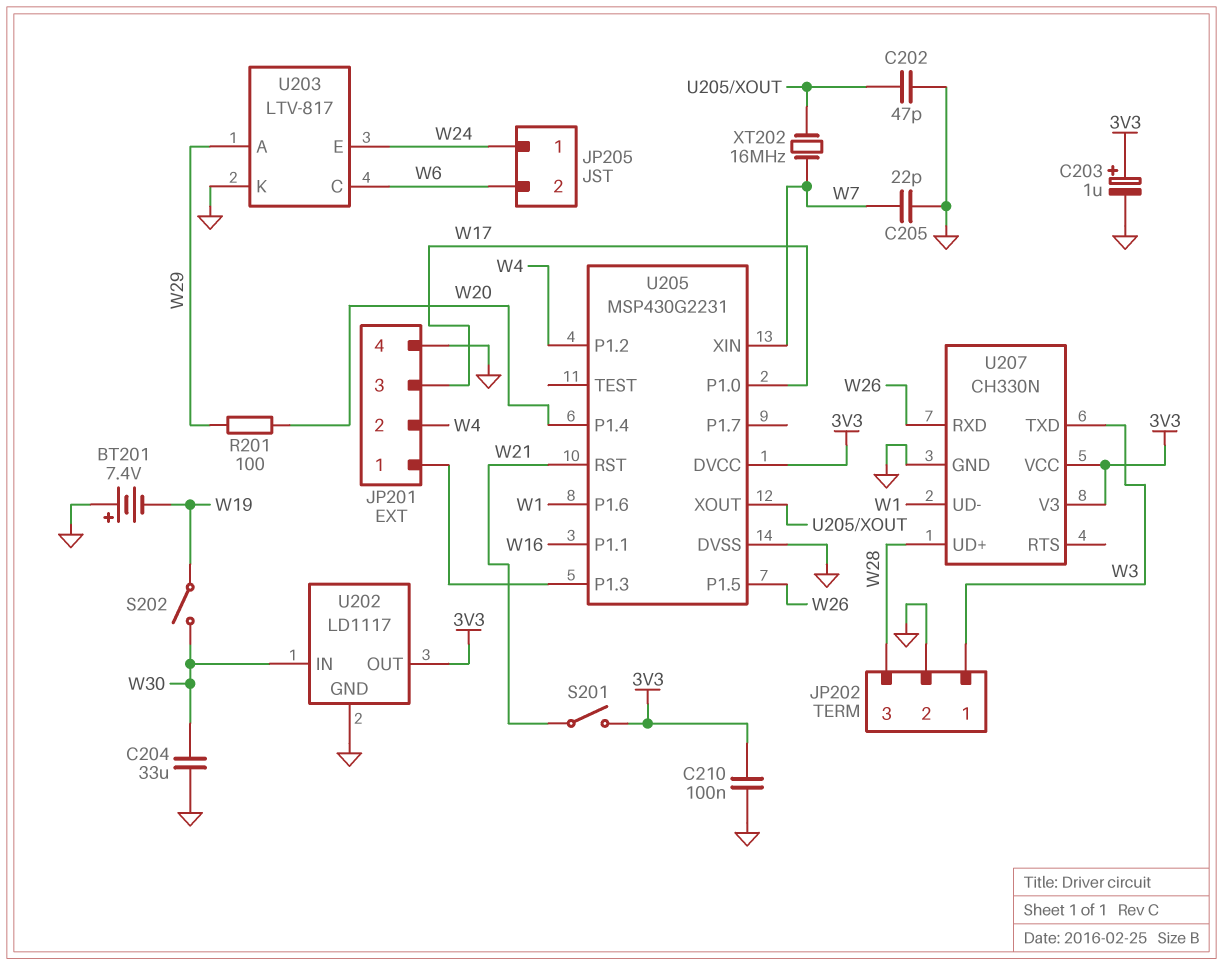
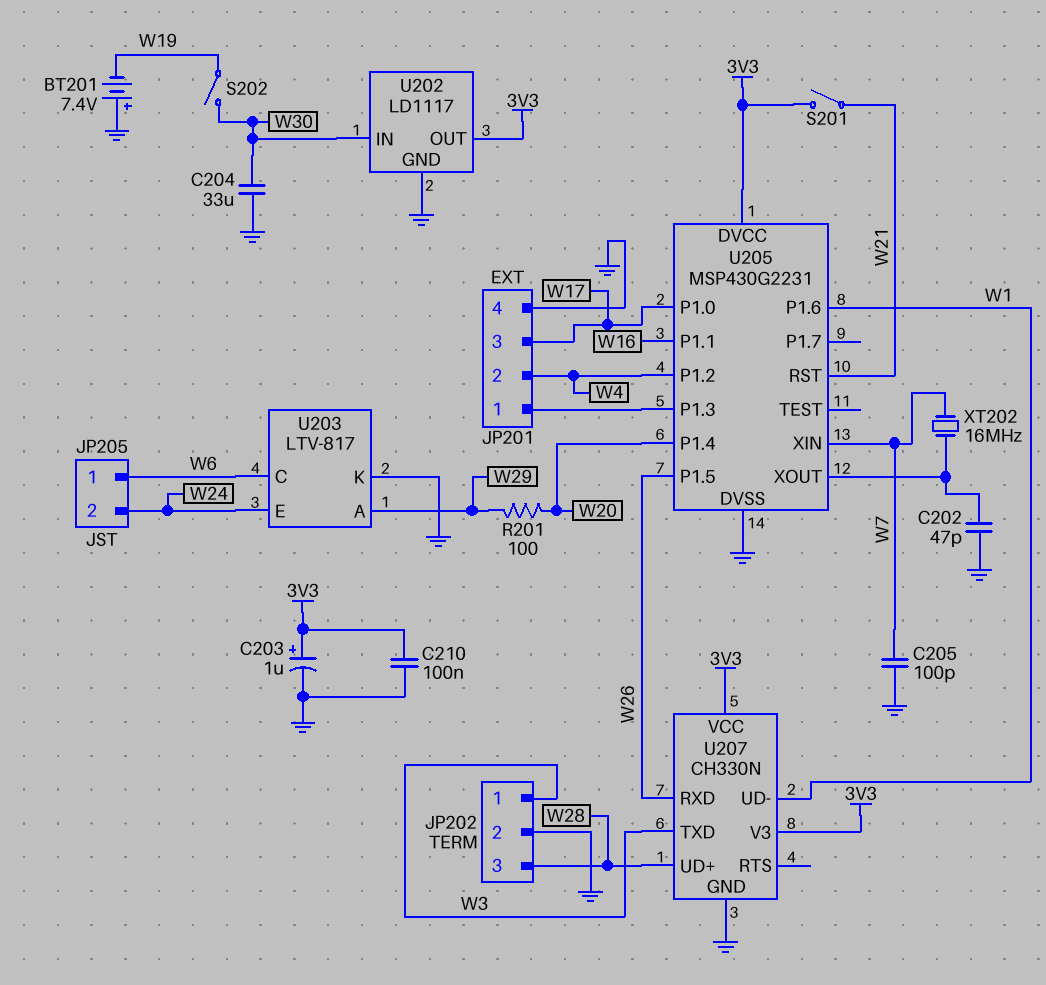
C205: 22pF (GND, W7) -> 100pF (GND, W7)
JP205 pin 1: W24 -> W6
JP205 pin 2: W6 -> W24

